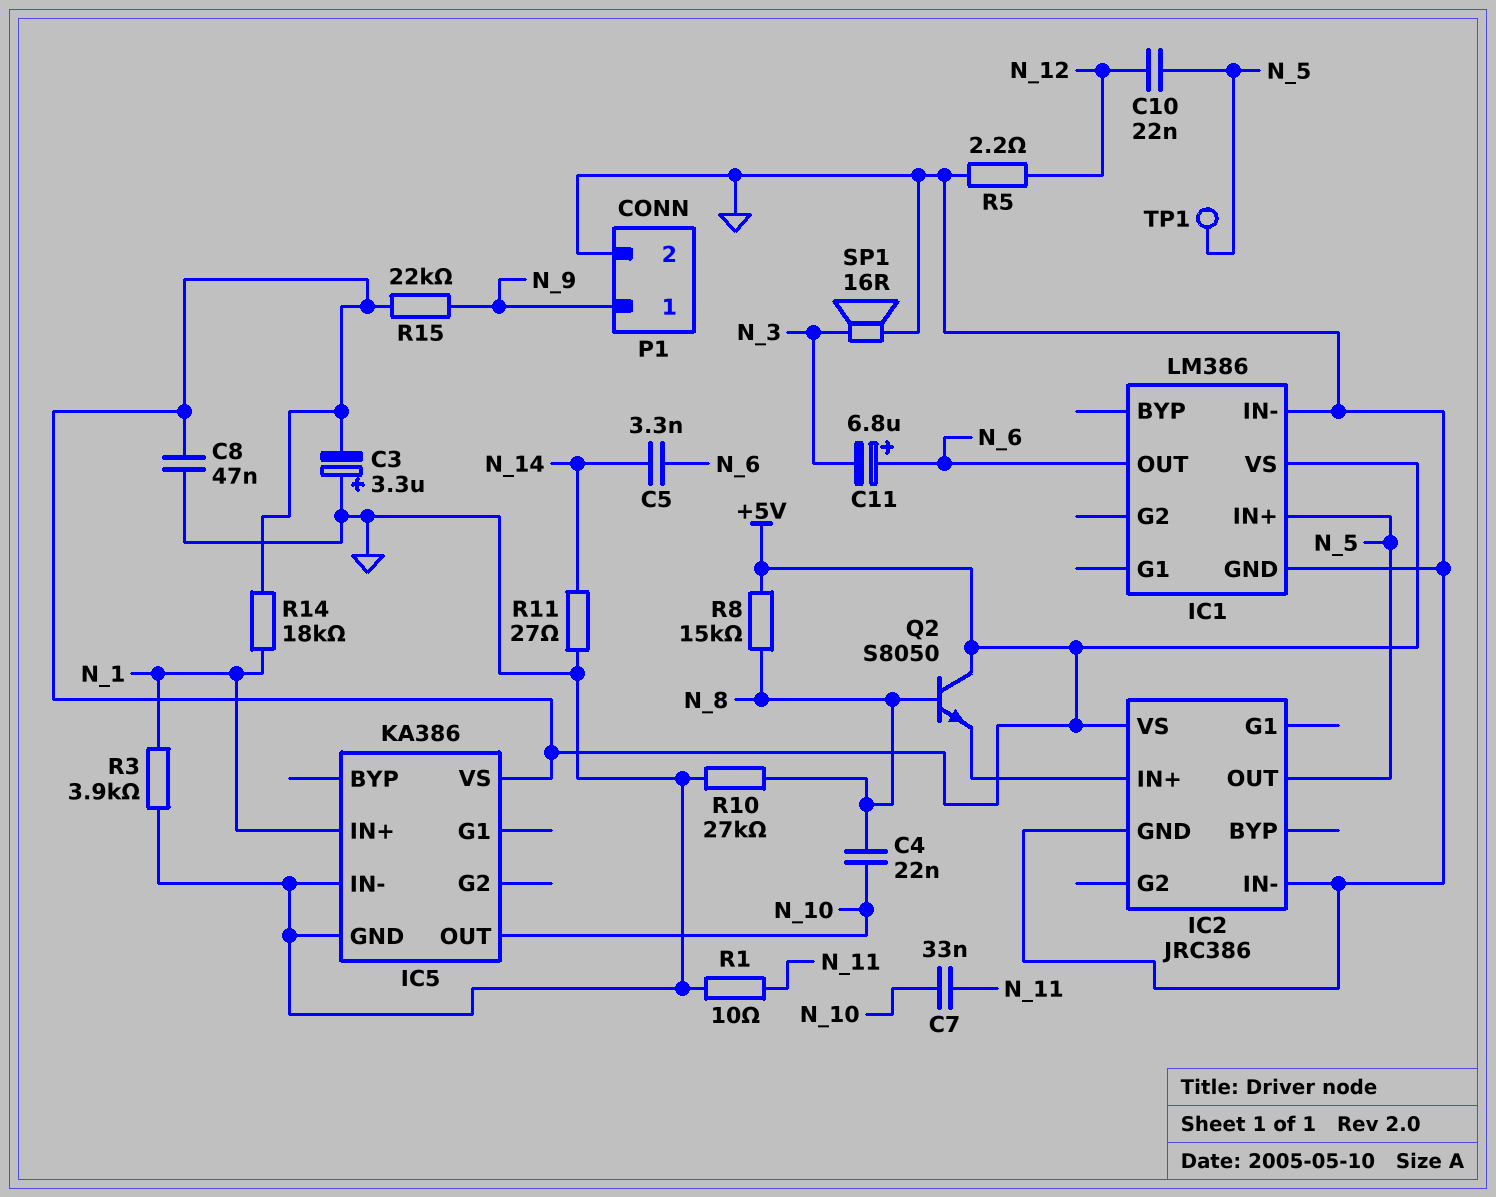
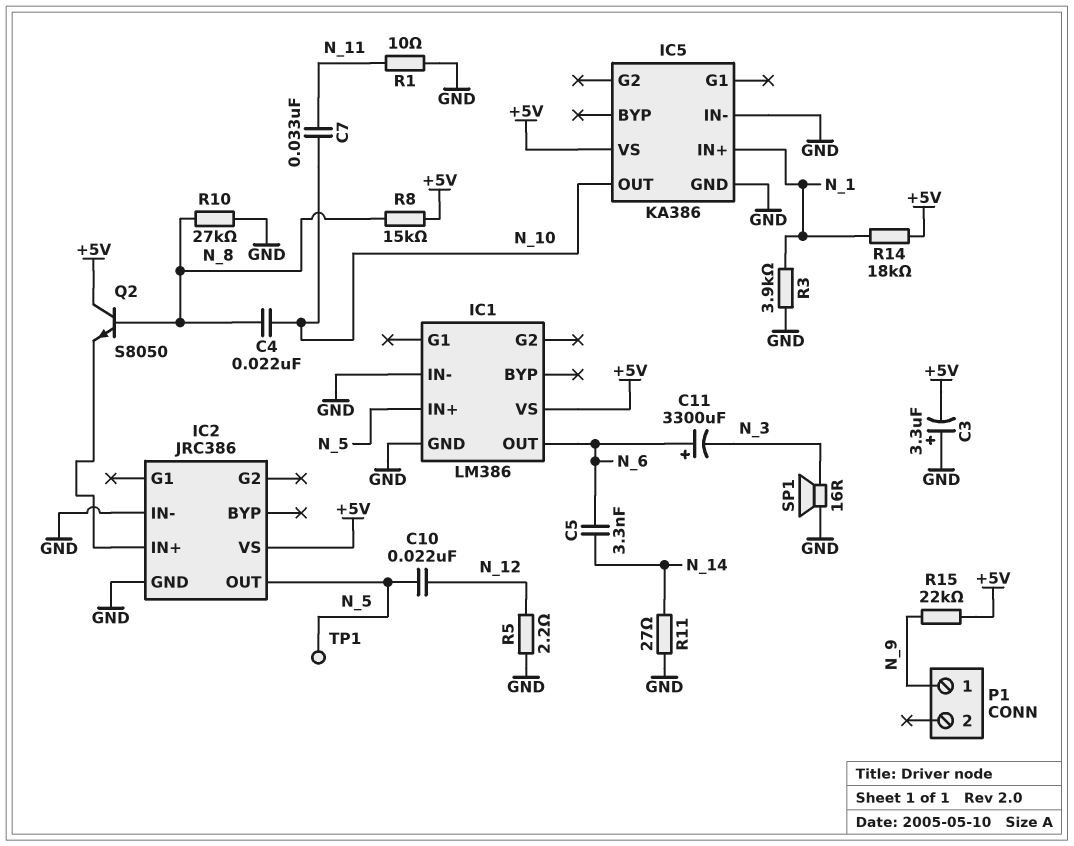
C8: 47nF (+5V, GND) -> none
C11: 6.8uF (plus N_6, minus N_3) -> 3300uF (plus N_6, minus N_3)
P1 pin 2: GND -> none

